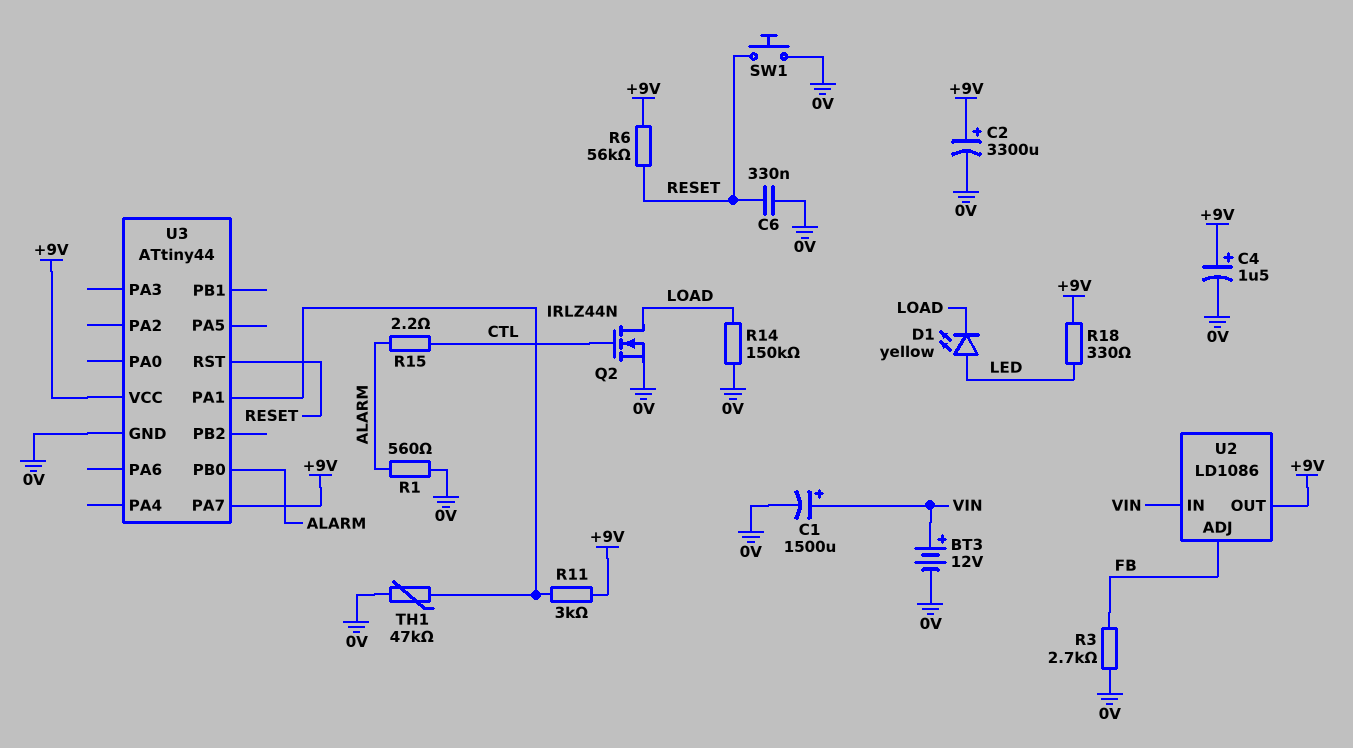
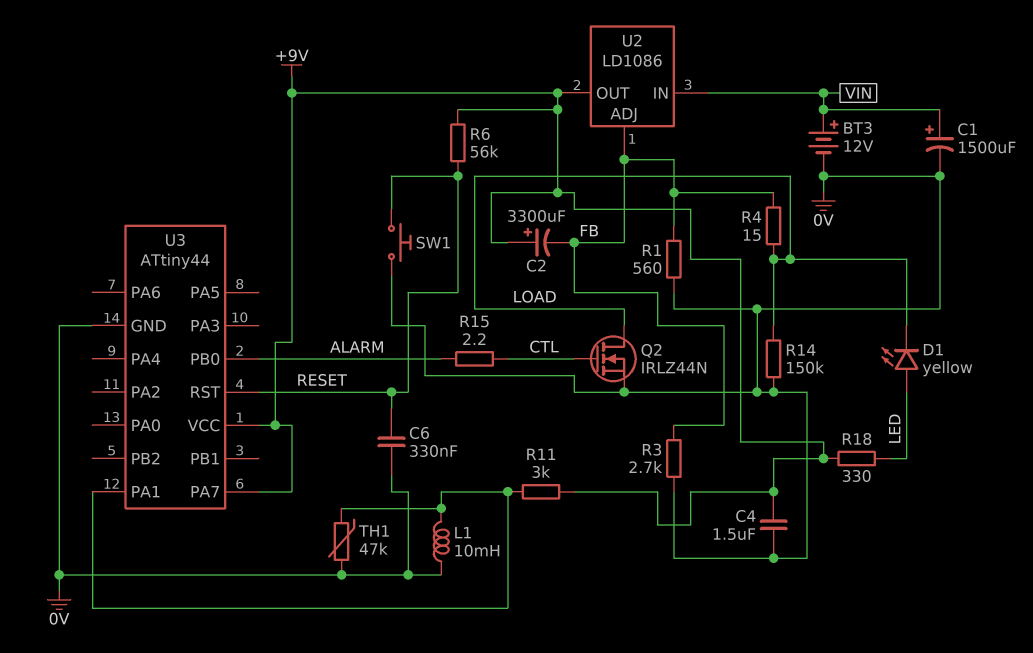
C2: 3300uF (plus +9V, minus 0V) -> 3300uF (plus +9V, minus FB)
C4: 1.5uF (plus +9V, minus 0V) -> 1.5uF (+9V, 0V)
L1: none -> 10mH (0V, U3/PA1)
R1: 560 (0V, ALARM) -> 560 (0V, FB)
R4: none -> 15 (FB, LOAD)

